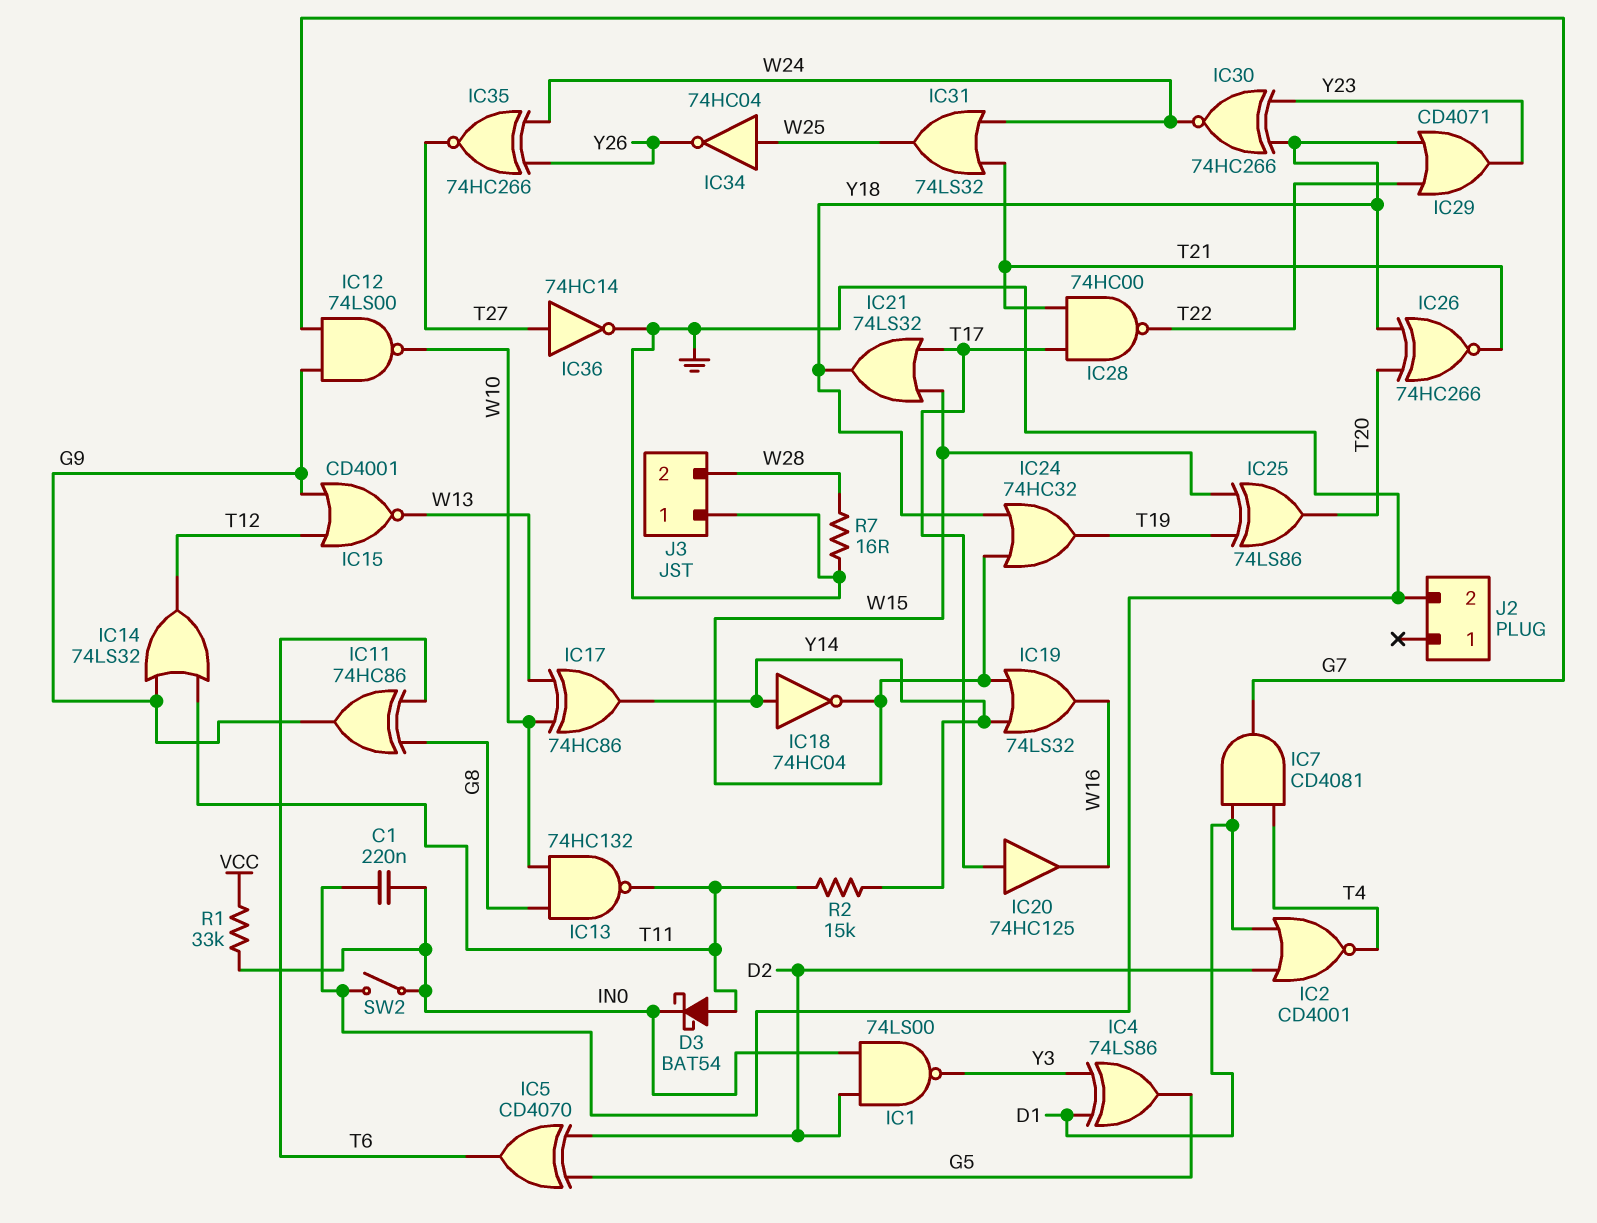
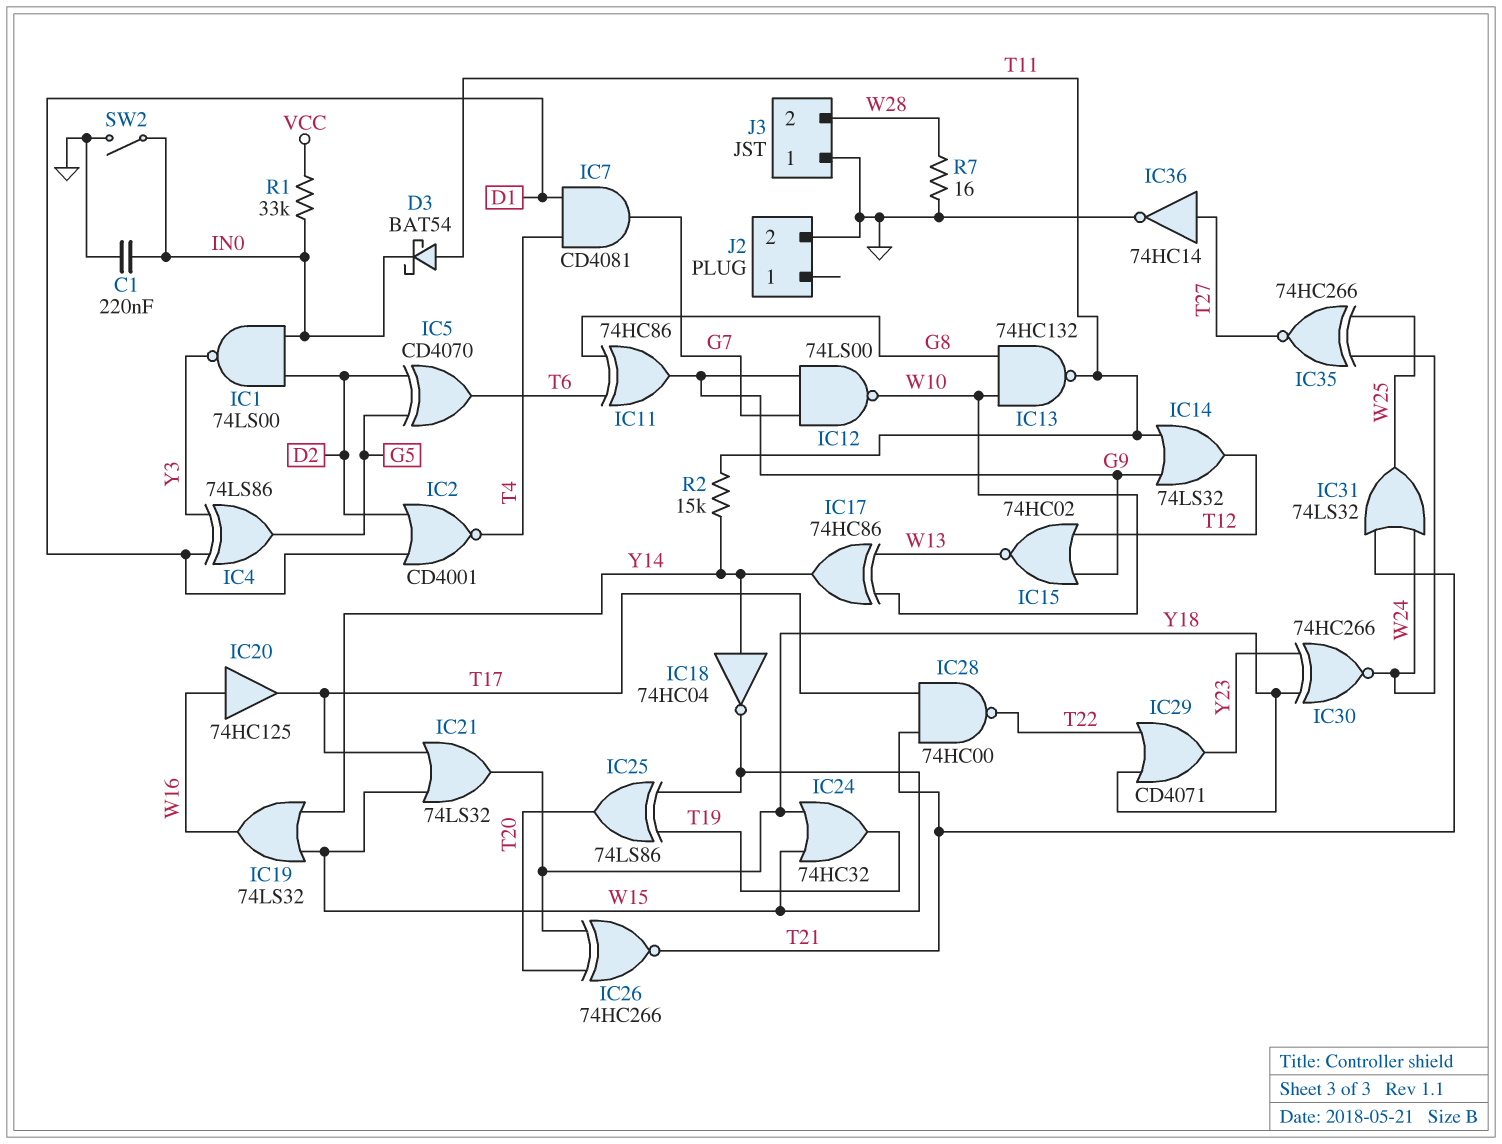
IC15: NOR CD4001 (in G9, in T12, out W13) -> NOR 74HC02 (in G9, in T12, out W13)
IC20: buffer 74HC125 (in T17, out W16) -> buffer 74HC125 (in W16, out T17)
IC34: NOT 74HC04 (in W25, out Y26) -> none
IC35: XNOR 74HC266 (in W24, in Y26, out T27) -> XNOR 74HC266 (in W24, in W25, out T27)

